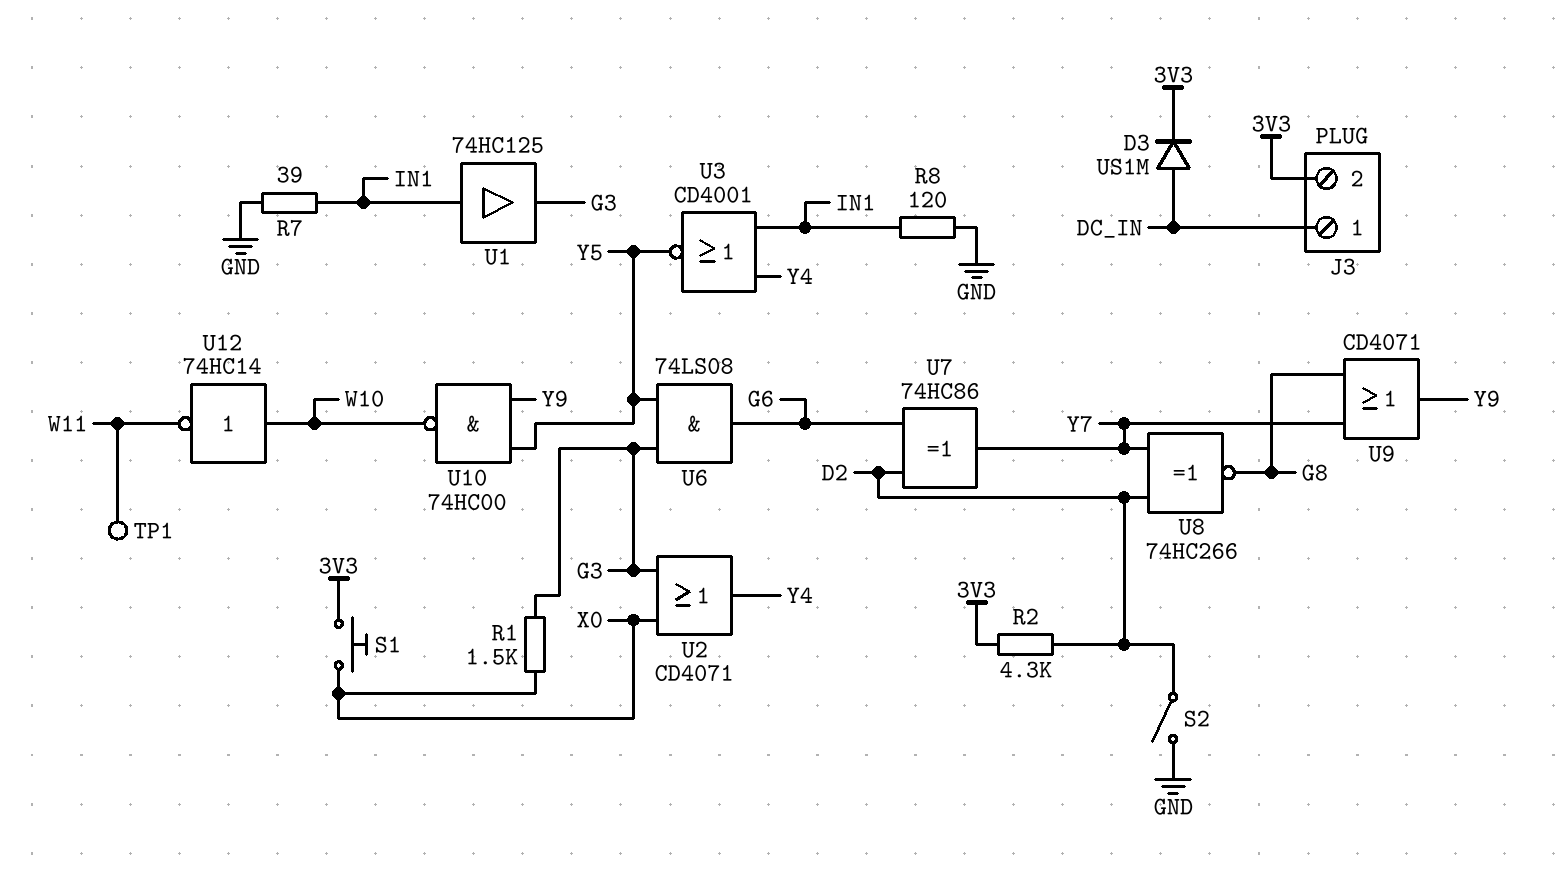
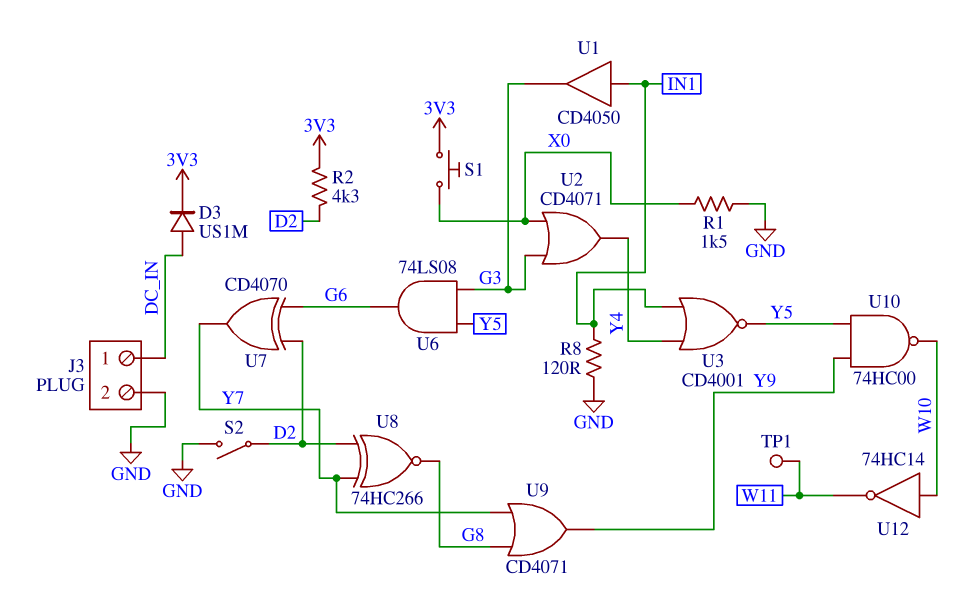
J3 pin 2: 3V3 -> GND
R1: 1.5k (G3, X0) -> 1.5k (GND, X0)
R7: 39 (GND, IN1) -> none
U1: buffer 74HC125 (in IN1, out G3) -> buffer CD4050 (in IN1, out G3)
U7: XOR 74HC86 (in D2, in G6, out Y7) -> XOR CD4070 (in D2, in G6, out Y7)

